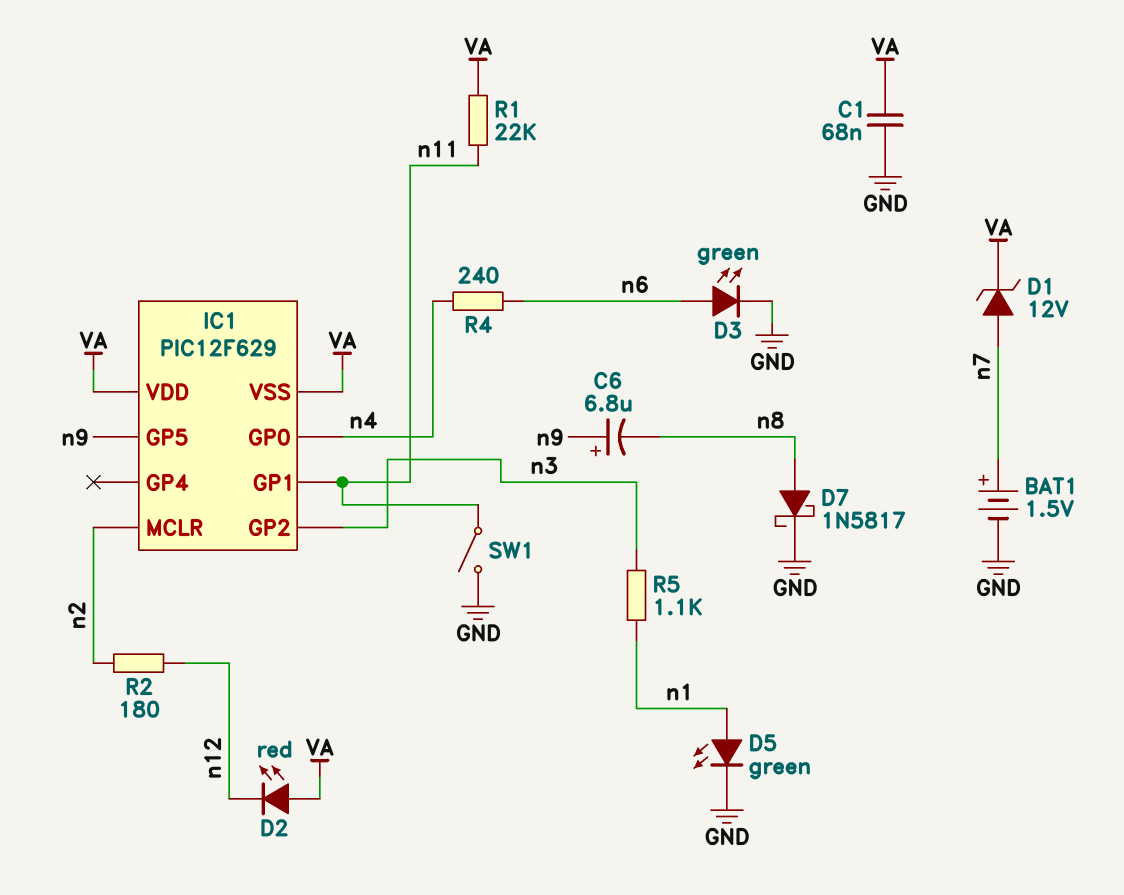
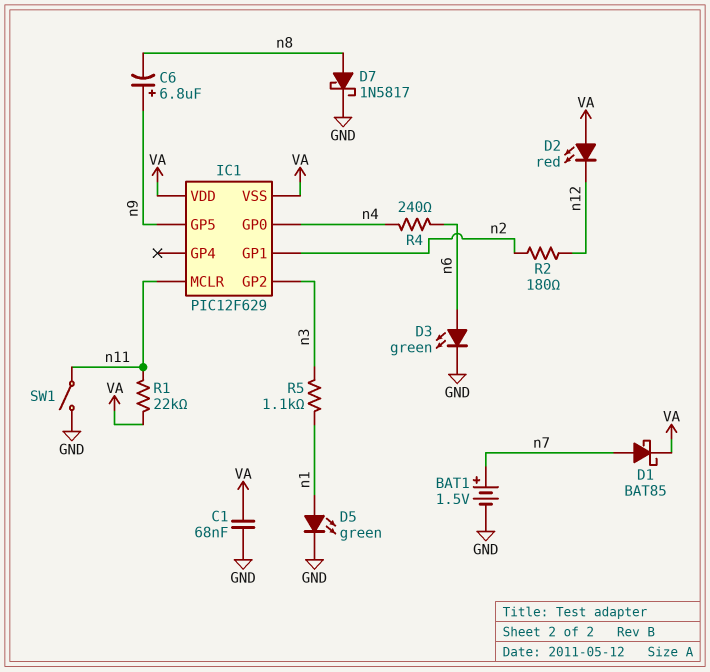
D1: zener 12V (A n7, K VA) -> schottky BAT85 (A n7, K VA)
IC1 pin GP1: n11 -> n2
IC1 pin MCLR: n2 -> n11

